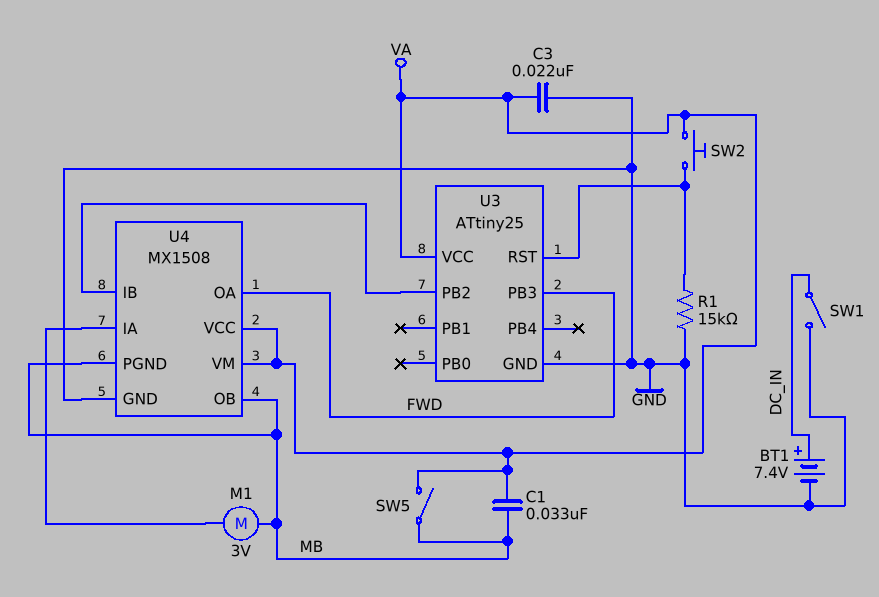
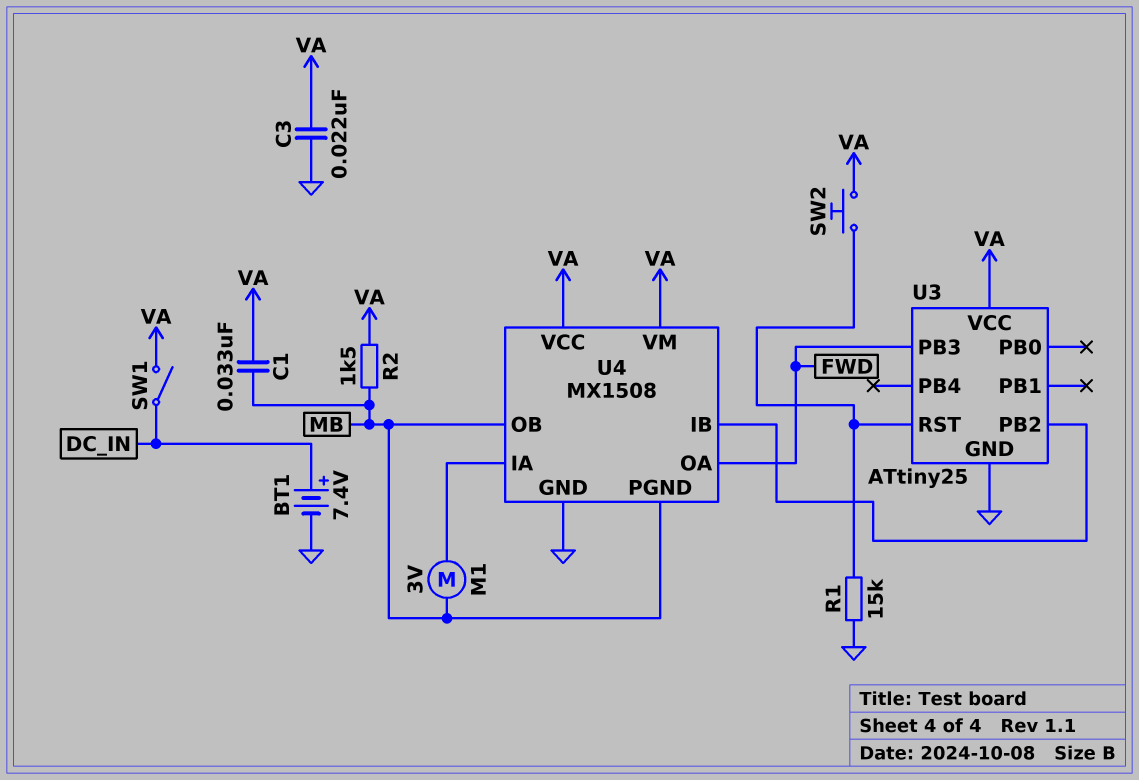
R2: none -> 1.5k (MB, VA)
SW1: switch (DC_IN, GND) -> switch (DC_IN, VA)
SW5: switch (MB, VA) -> none

